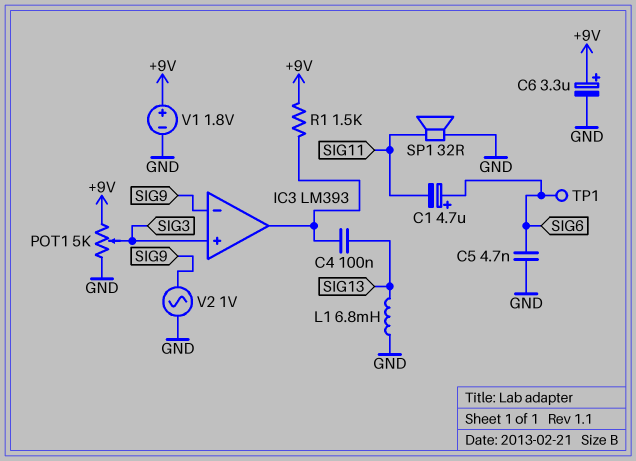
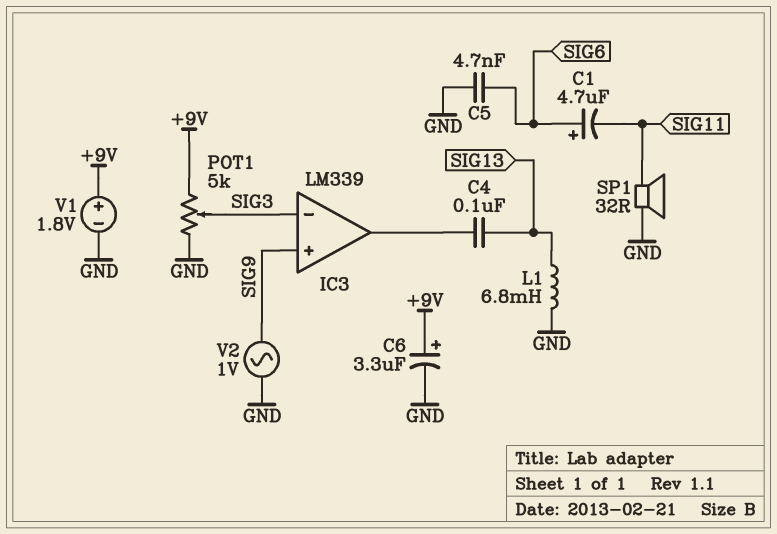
IC3: LM393 -> LM339
IC3 pin in+: SIG3 -> SIG9
IC3 pin in-: SIG9 -> SIG3
R1: 1.5k (+9V, IC3/out) -> none
TP1: test point (SIG6) -> none

